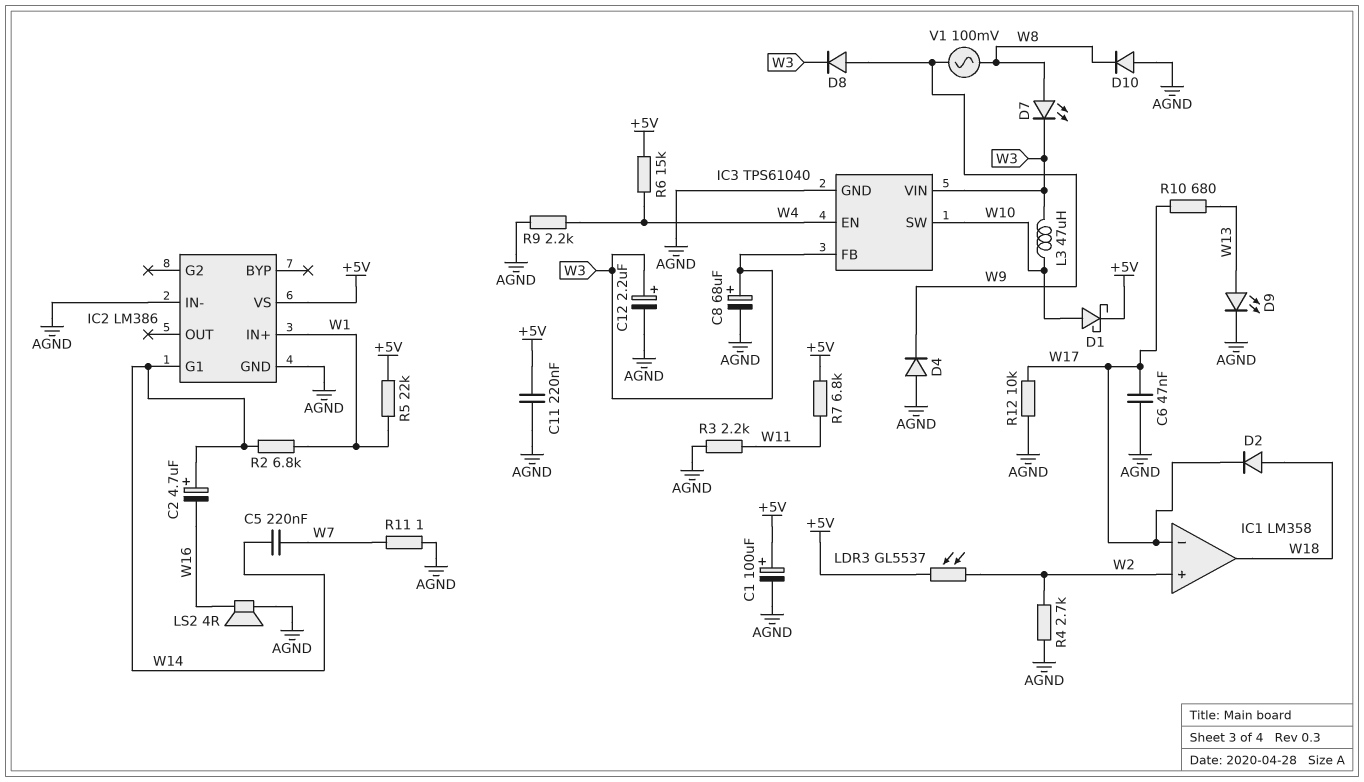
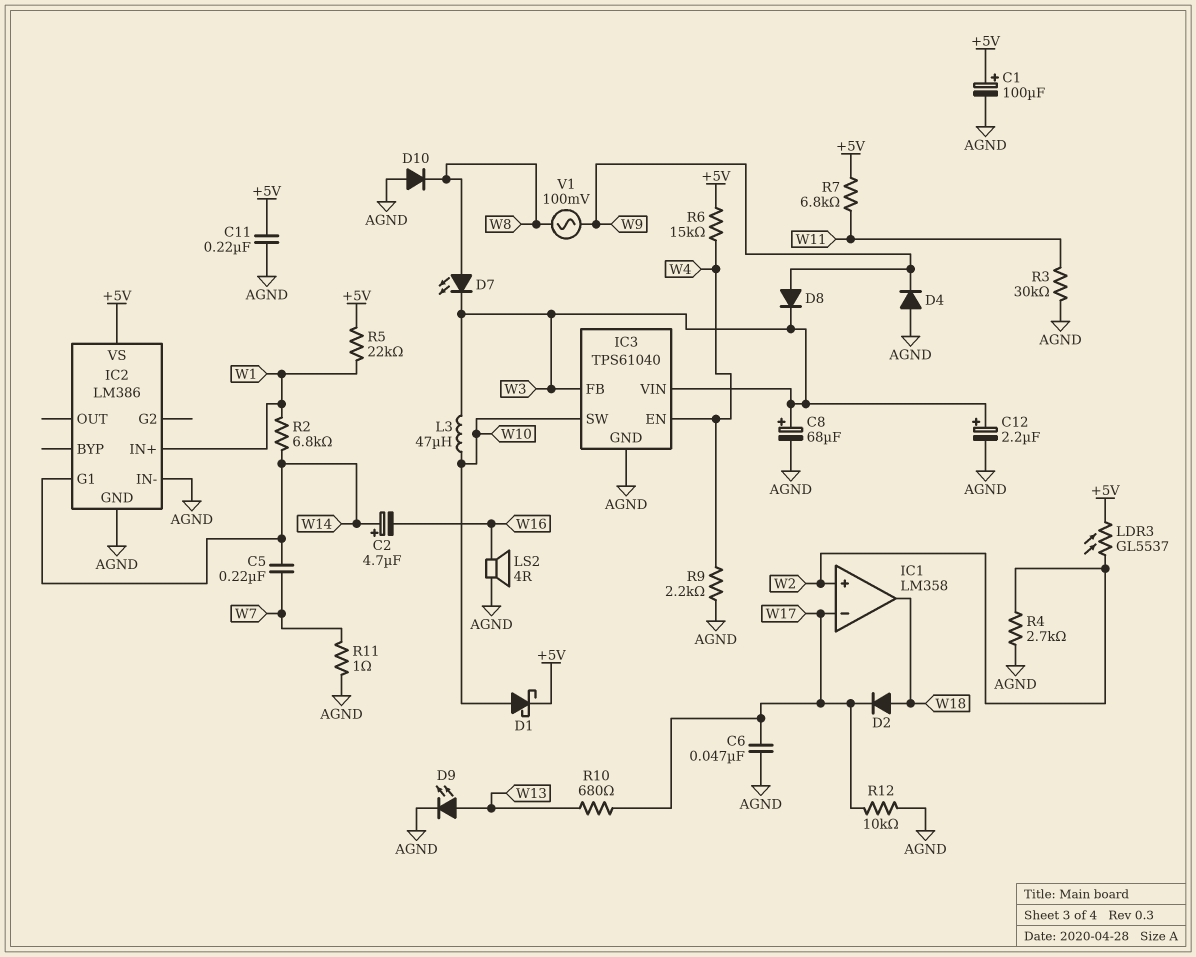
R3: 2.2k (AGND, W11) -> 30k (AGND, W11)

